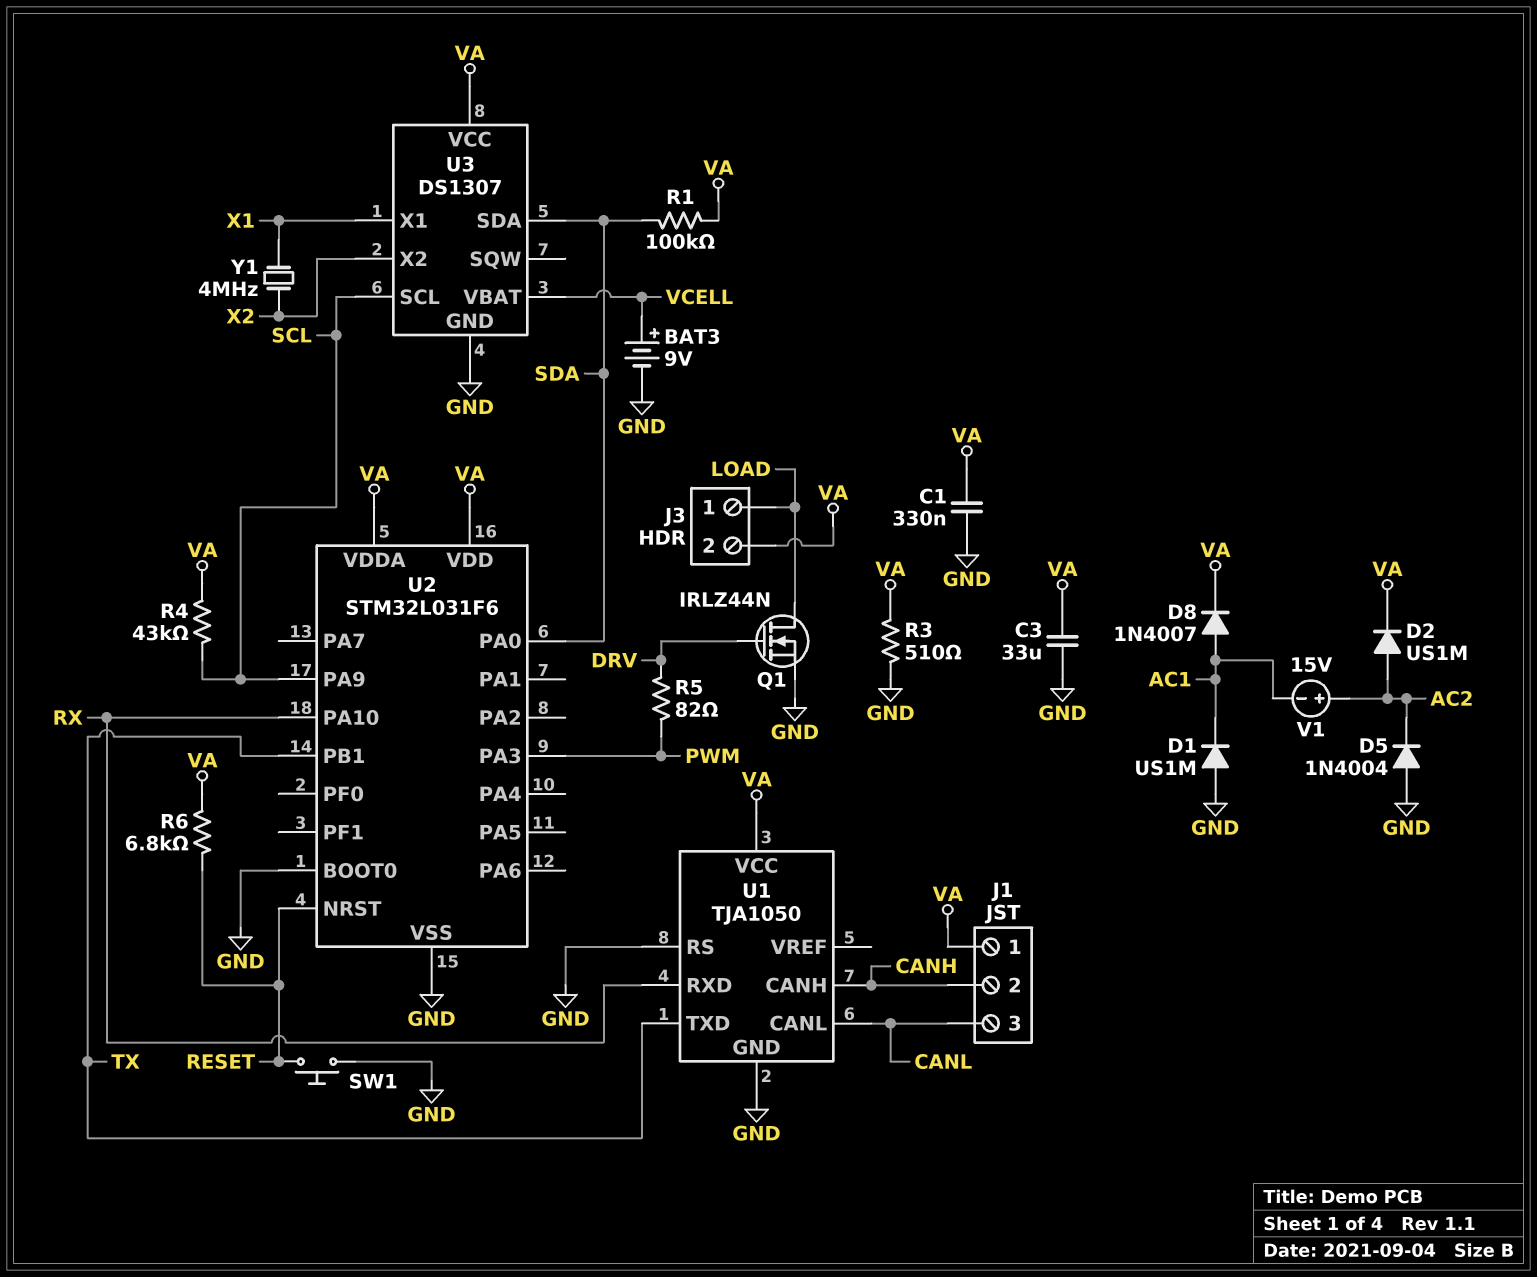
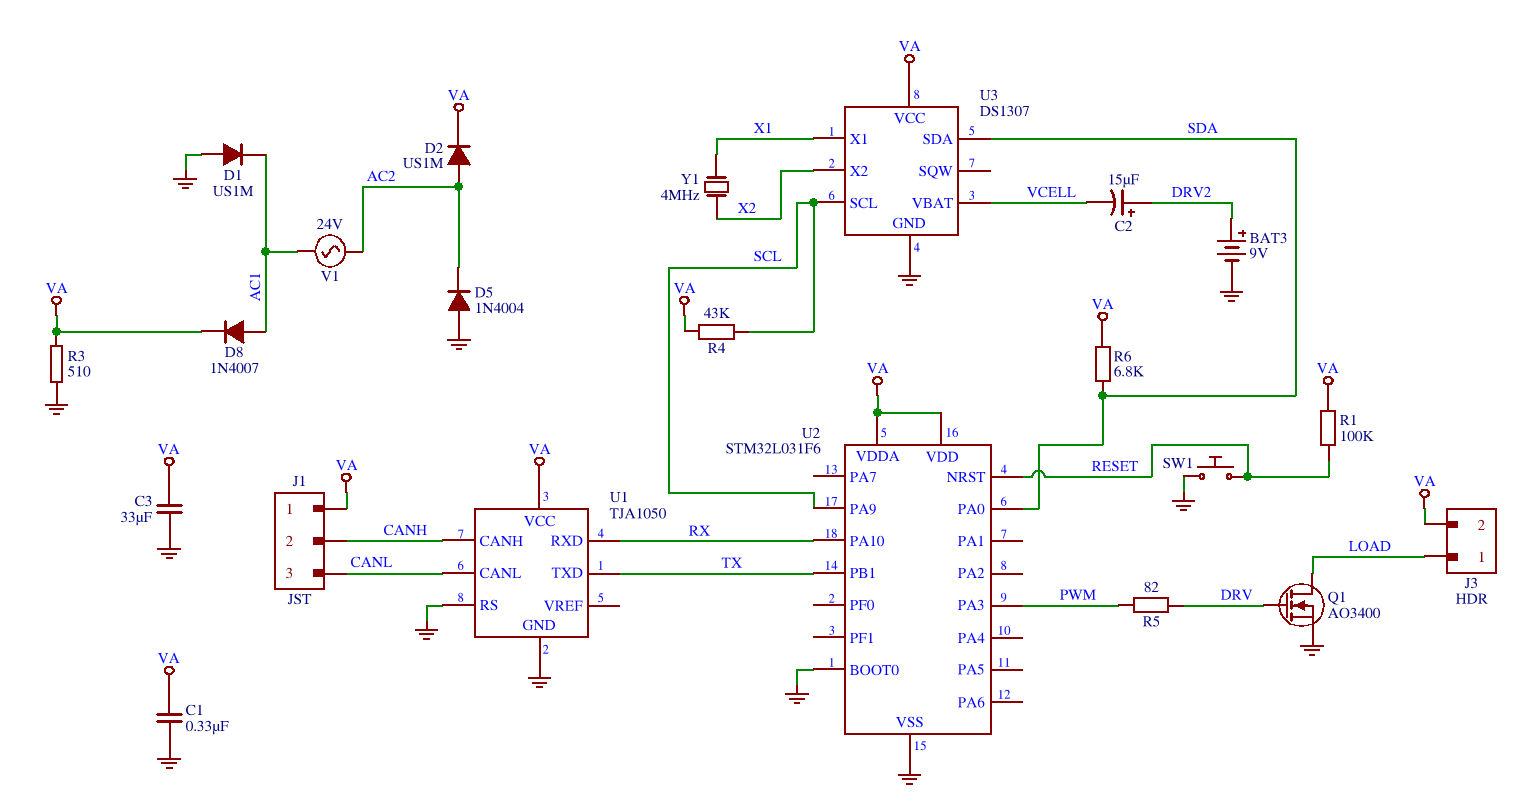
BAT3: 9V (plus VCELL, minus GND) -> 9V (plus DRV2, minus GND)
C2: none -> 15uF (plus DRV2, minus VCELL)
Q1: NMOS IRLZ44N (G DRV, D LOAD, S GND) -> NMOS AO3400 (G DRV, D LOAD, S GND)
R1: 100k (SDA, VA) -> 100k (RESET, VA)
R6: 6.8k (RESET, VA) -> 6.8k (SDA, VA)
V1: 15V (plus AC2, minus AC1) -> AC 24V (AC1, AC2)

